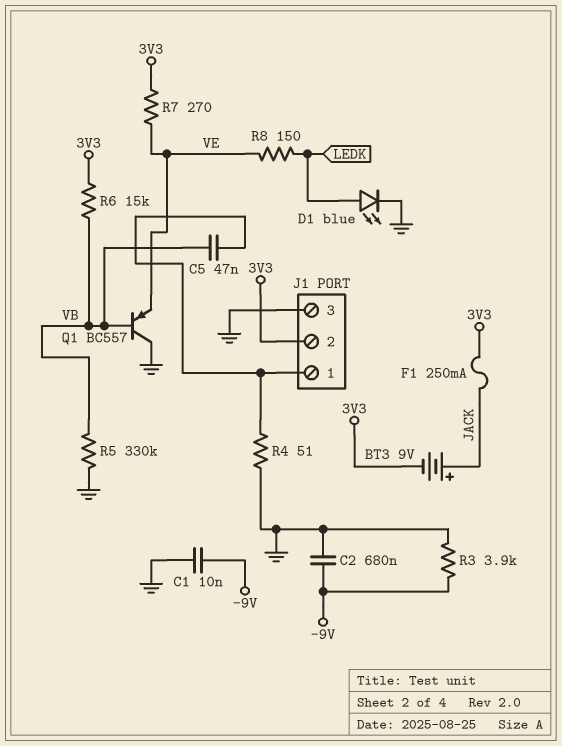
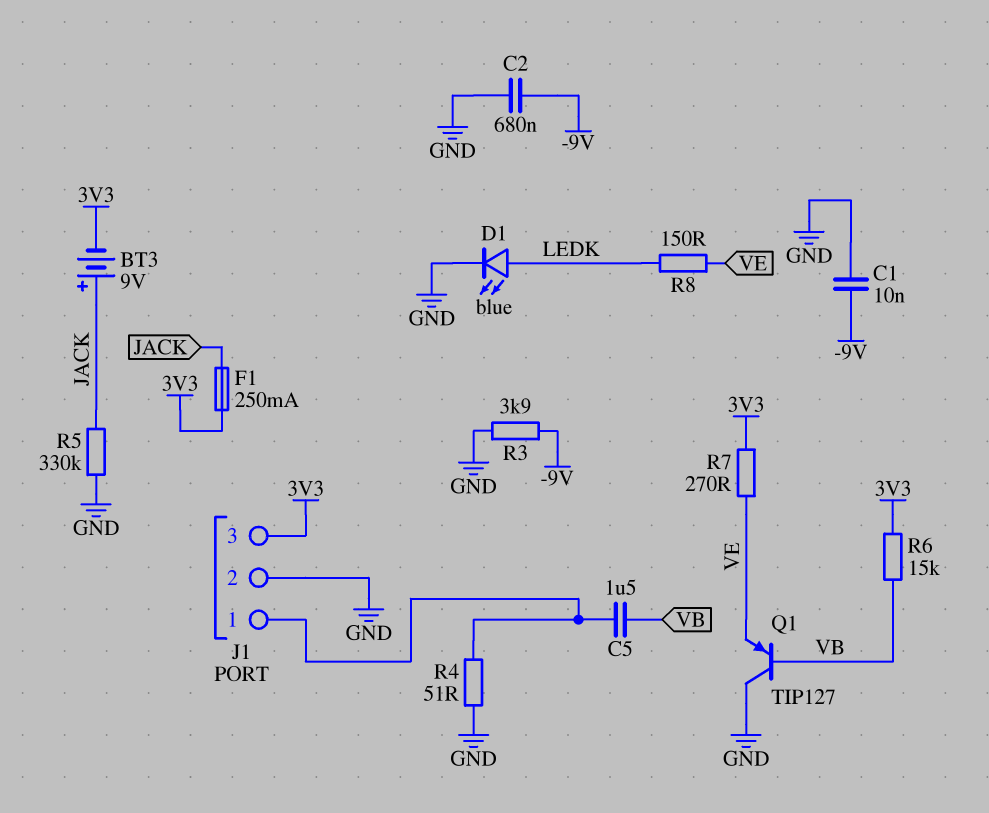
C5: 47nF (J1/1, VB) -> 1.5uF (J1/1, VB)
J1 pin 2: 3V3 -> GND
J1 pin 3: GND -> 3V3
Q1: PNP BC557 (B VB, C GND, E VE) -> PNP TIP127 (B VB, C GND, E VE)
R5: 330k (GND, VB) -> 330k (GND, JACK)

